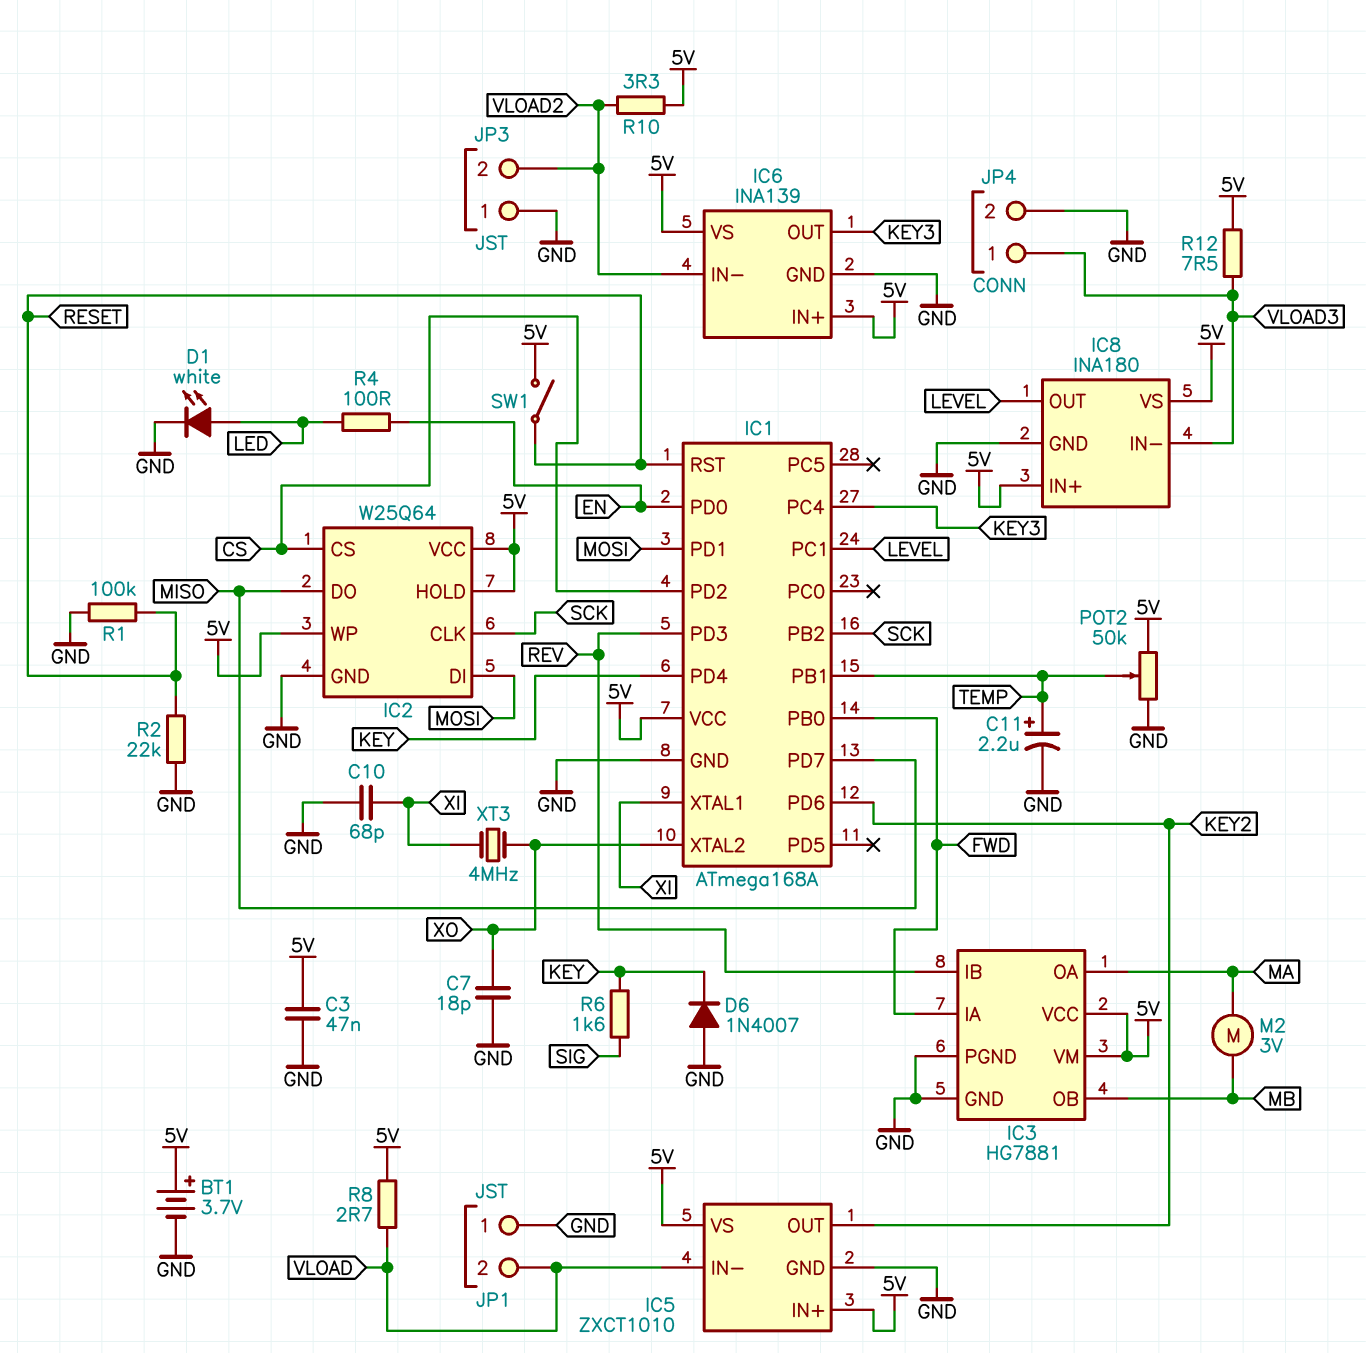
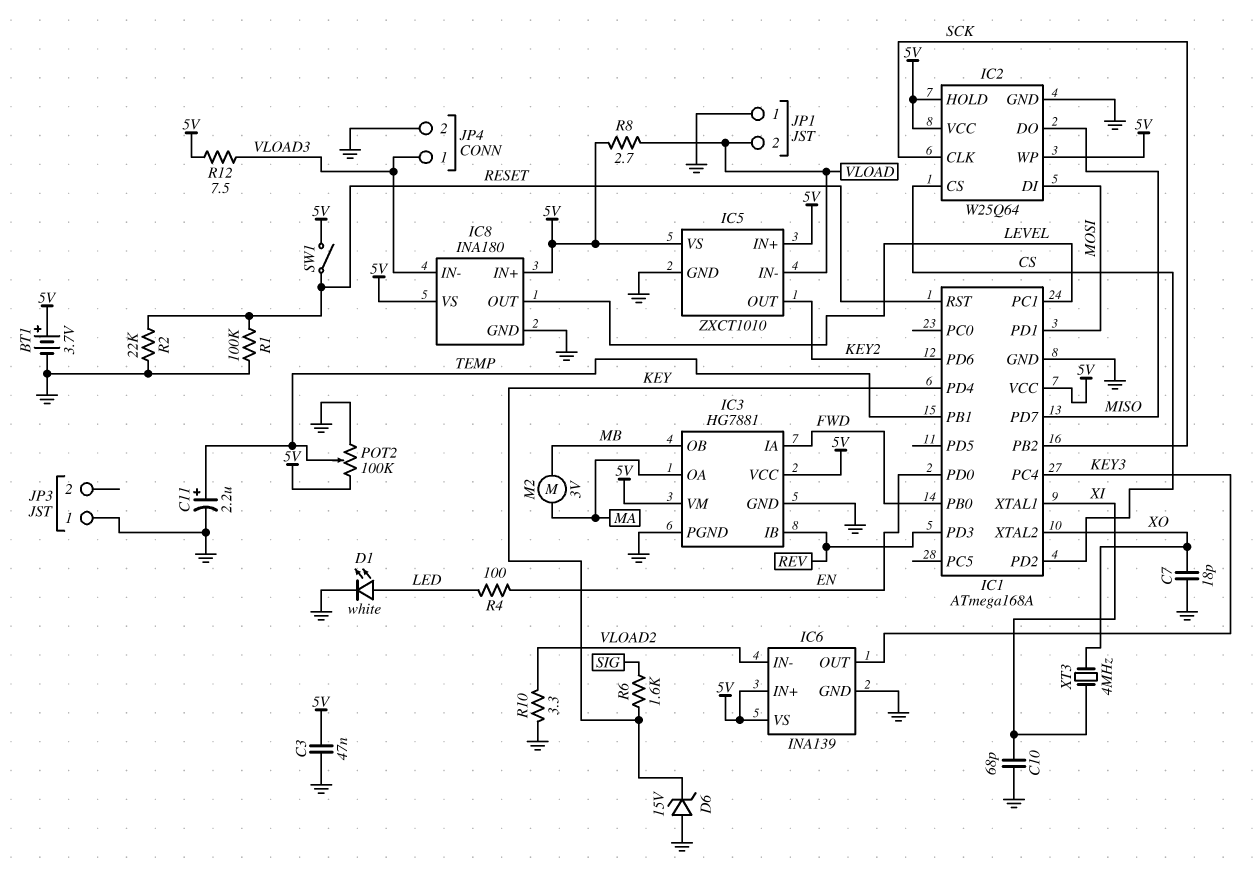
D6: diode 1N4007 (A GND, K KEY) -> zener 15V (A GND, K KEY)
JP3 pin 2: VLOAD2 -> none
POT2: 50k (5V, GND, wiper TEMP) -> 100k (5V, GND, wiper TEMP)
R10: 3.3 (5V, VLOAD2) -> 3.3 (GND, VLOAD2)

